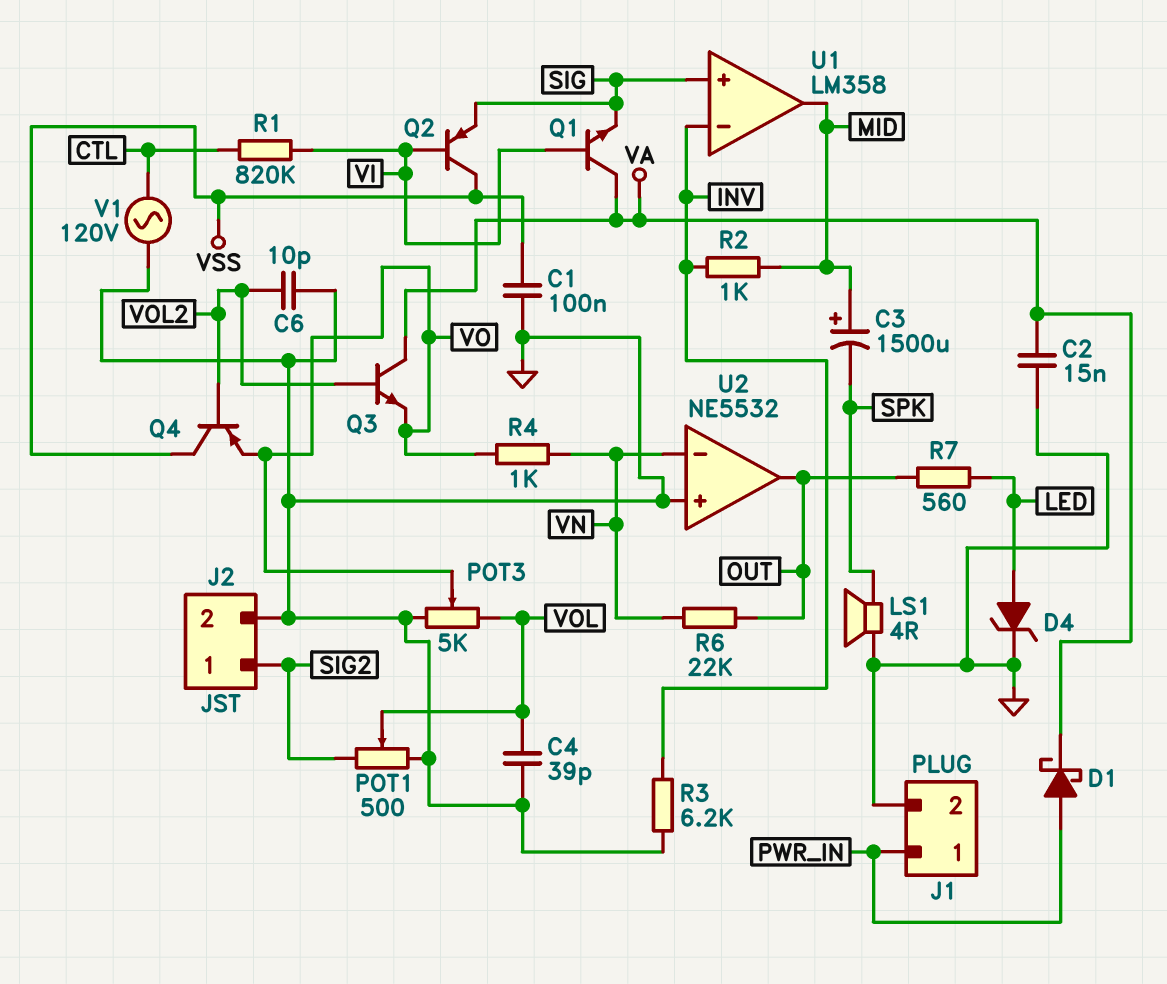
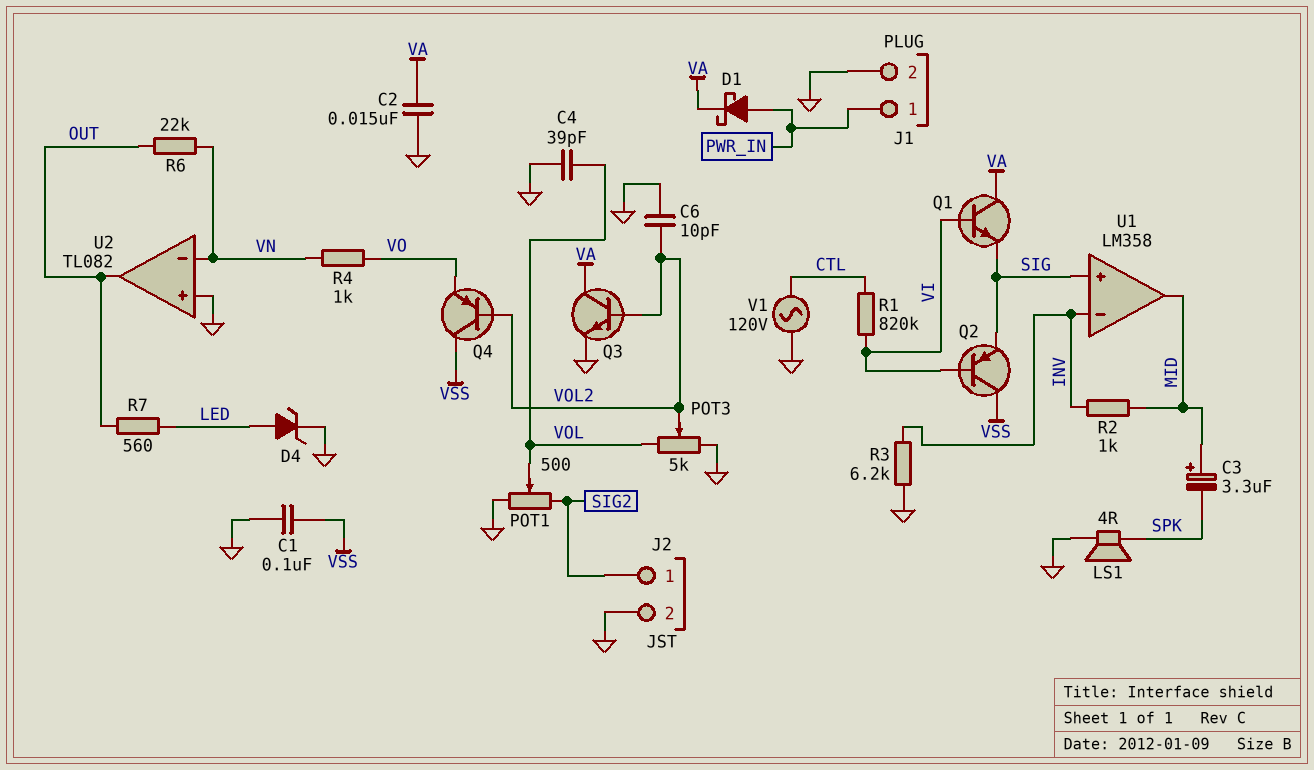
C3: 1500uF (plus MID, minus SPK) -> 3.3uF (plus MID, minus SPK)
POT3: 5k (GND, VOL, wiper VO) -> 5k (GND, VOL, wiper VOL2)
Q3: NPN (B VOL2, C VA, E VO) -> NPN (B VOL2, C VA, E GND)
U2: NE5532 -> TL082

